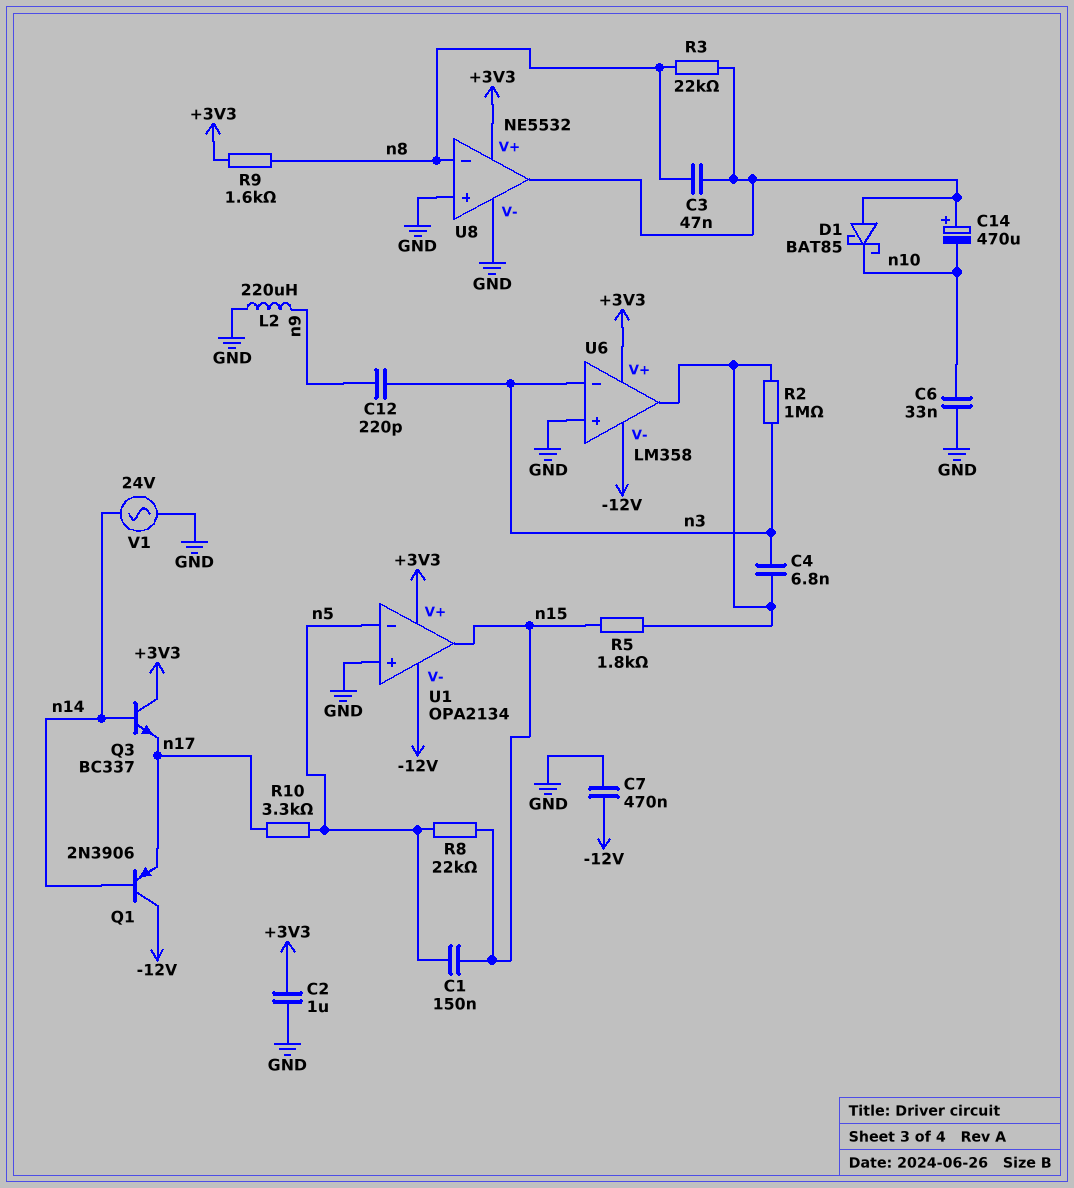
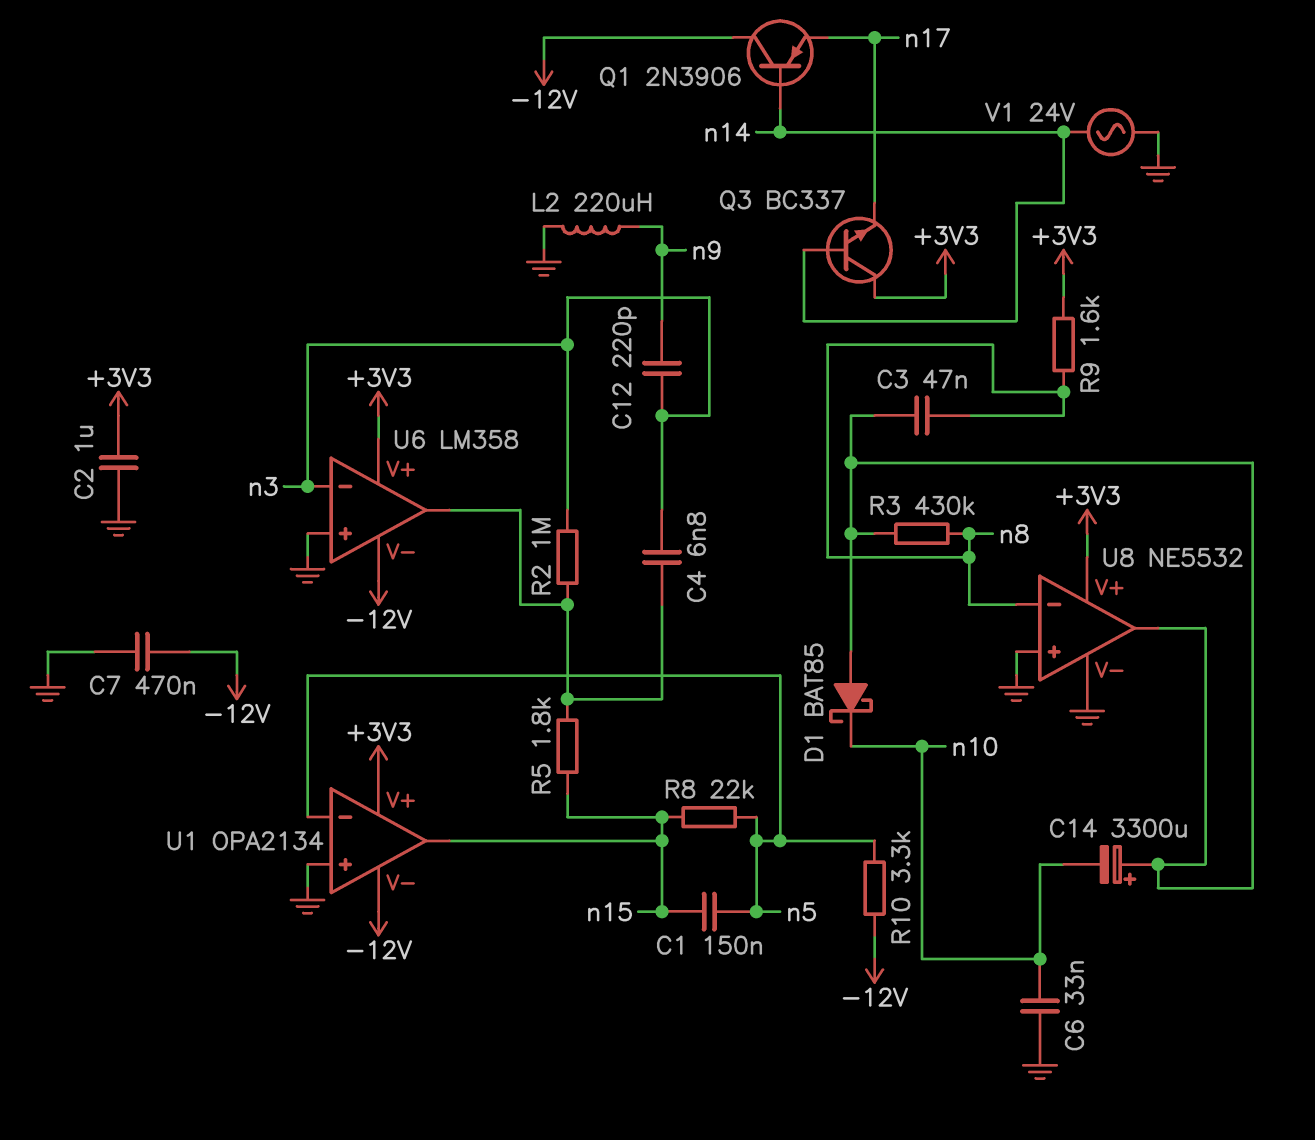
C14: 470uF (plus U8/out, minus n10) -> 3300uF (plus U8/out, minus n10)
R3: 22k (U8/out, n8) -> 430k (U8/out, n8)
R10: 3.3k (n5, n17) -> 3.3k (-12V, n5)

